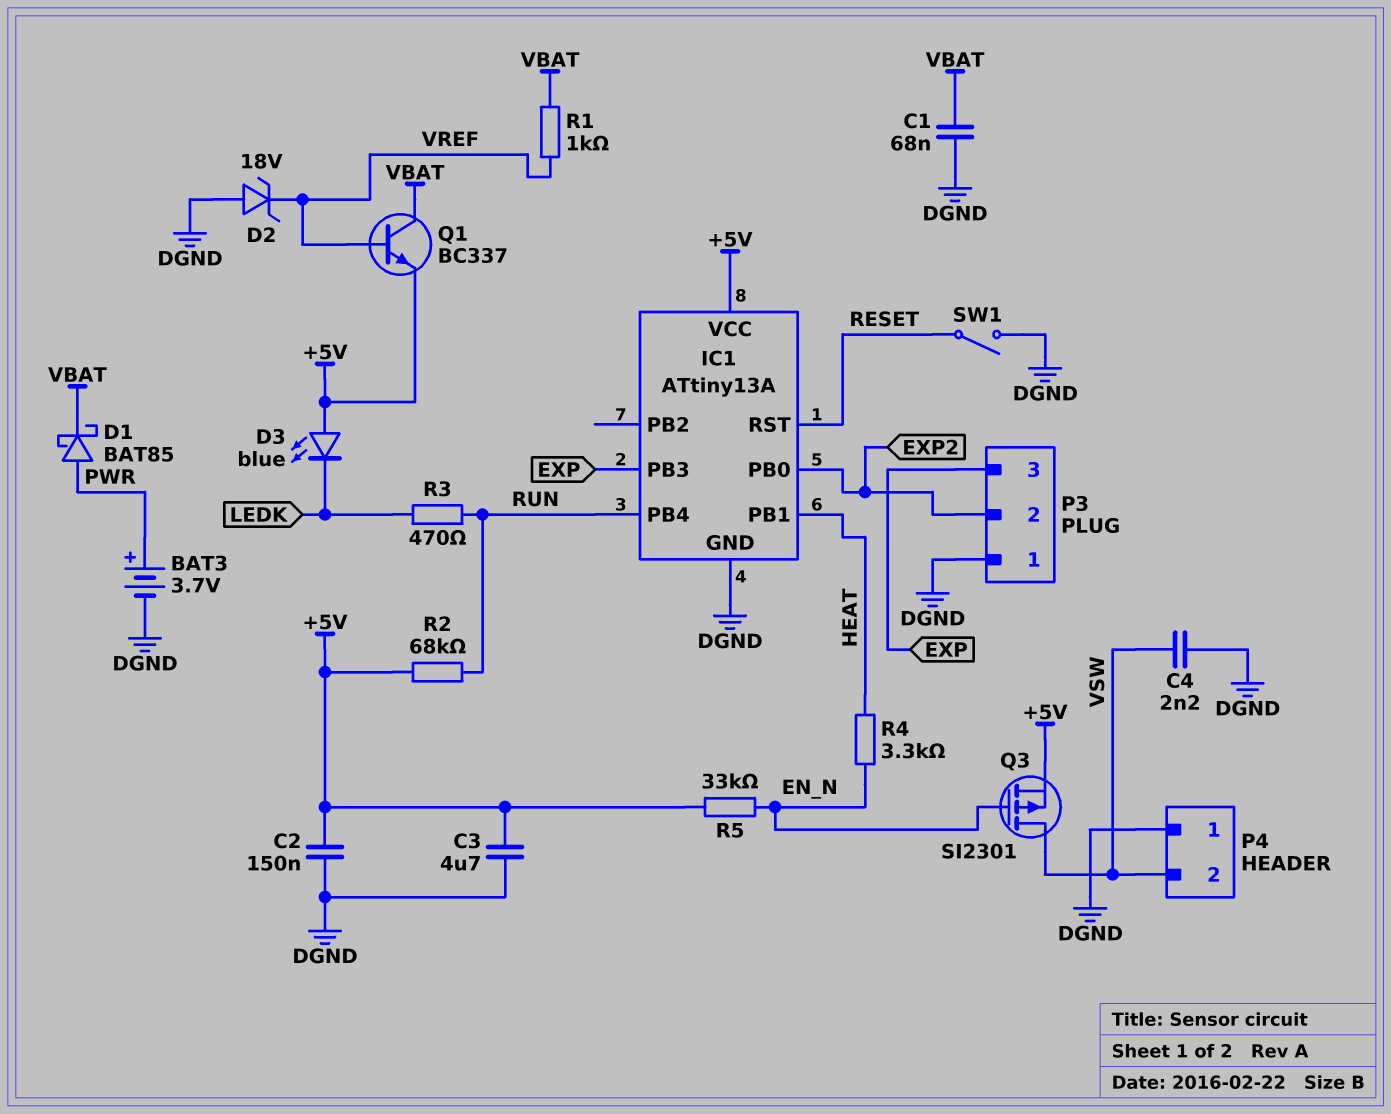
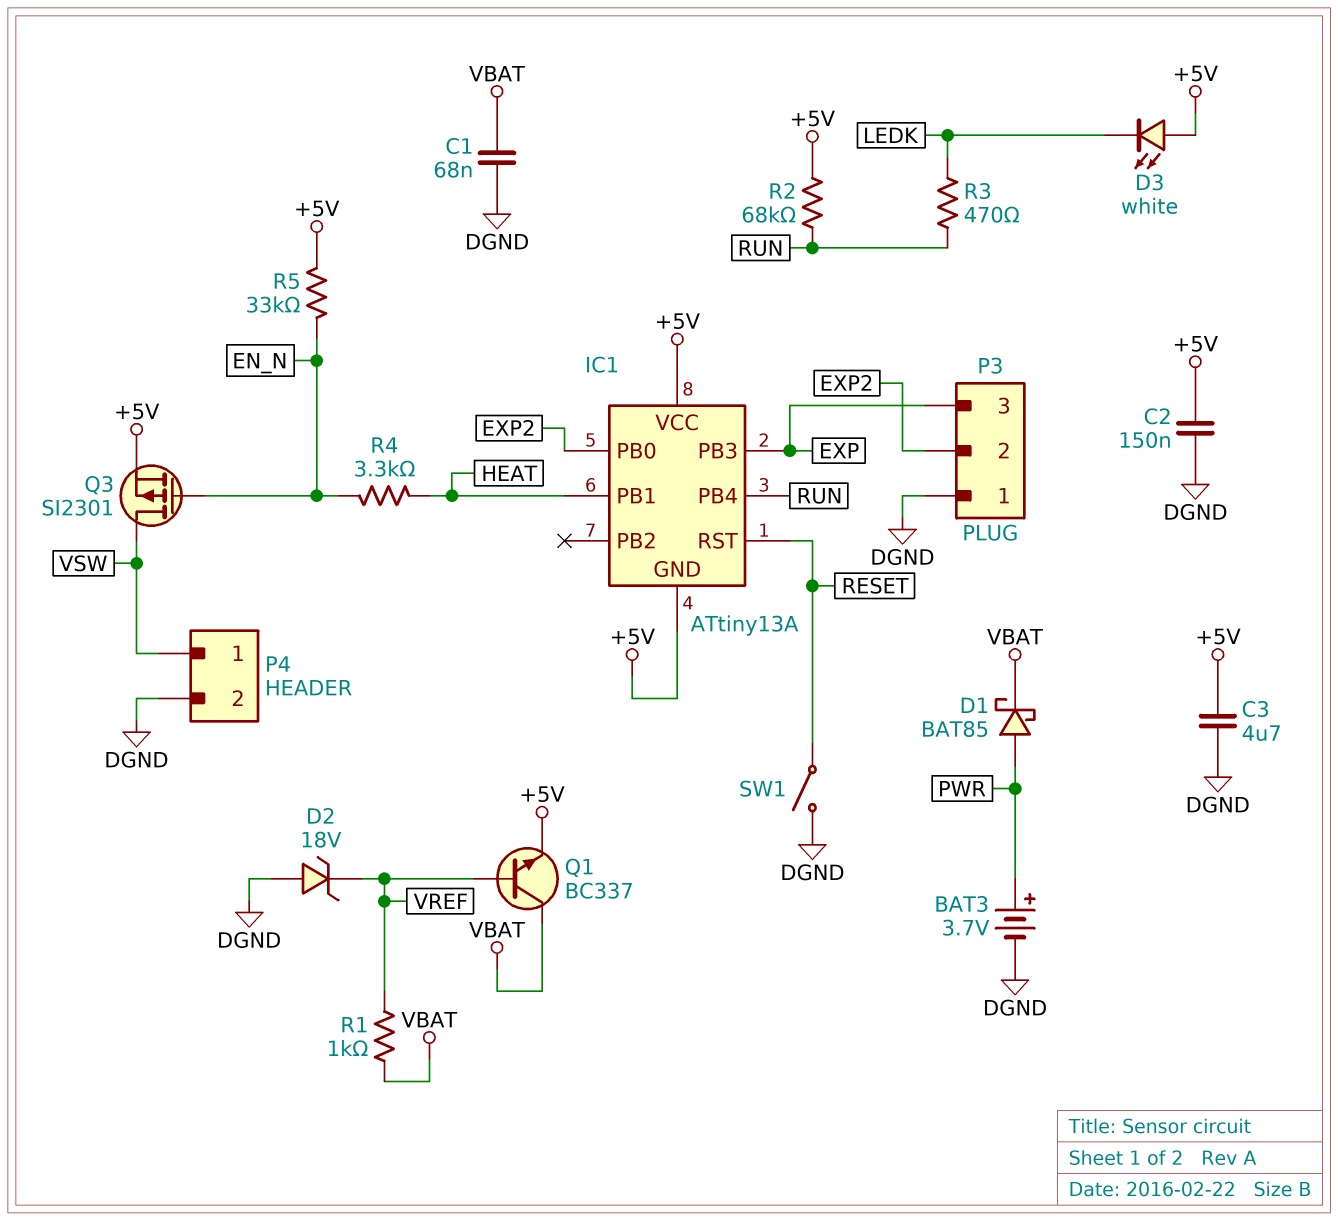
C4: 2.2nF (DGND, VSW) -> none
D3: LED blue (A +5V, K LEDK) -> LED white (A +5V, K LEDK)
IC1 pin GND: DGND -> +5V
P4 pin 1: DGND -> VSW
P4 pin 2: VSW -> DGND

